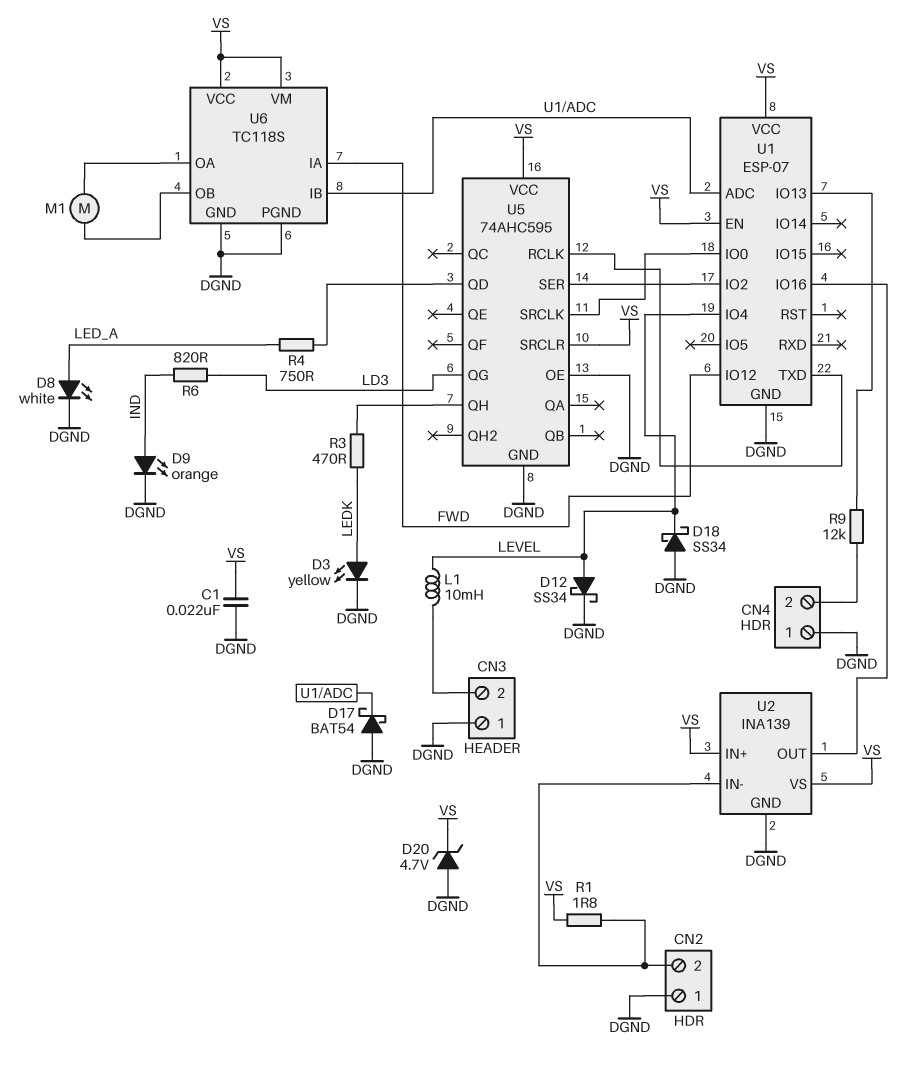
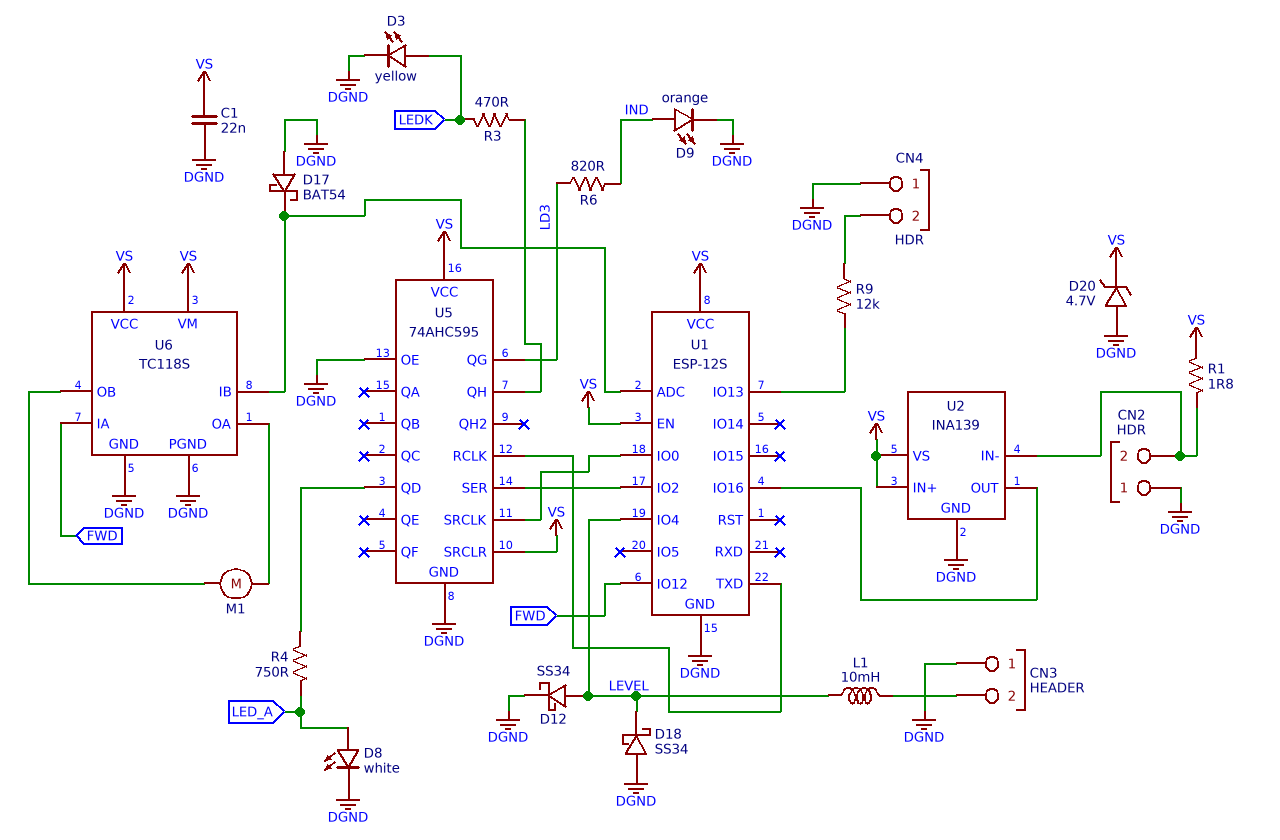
U1: ESP-07 -> ESP-12S

